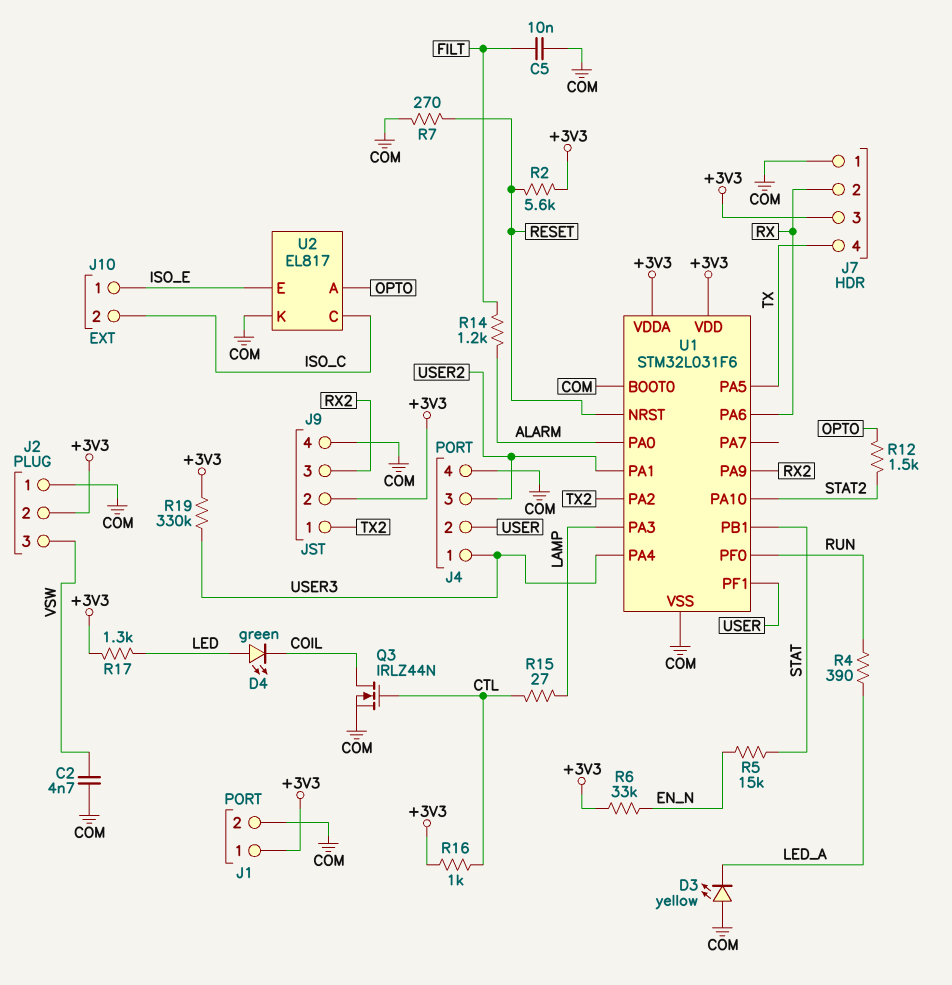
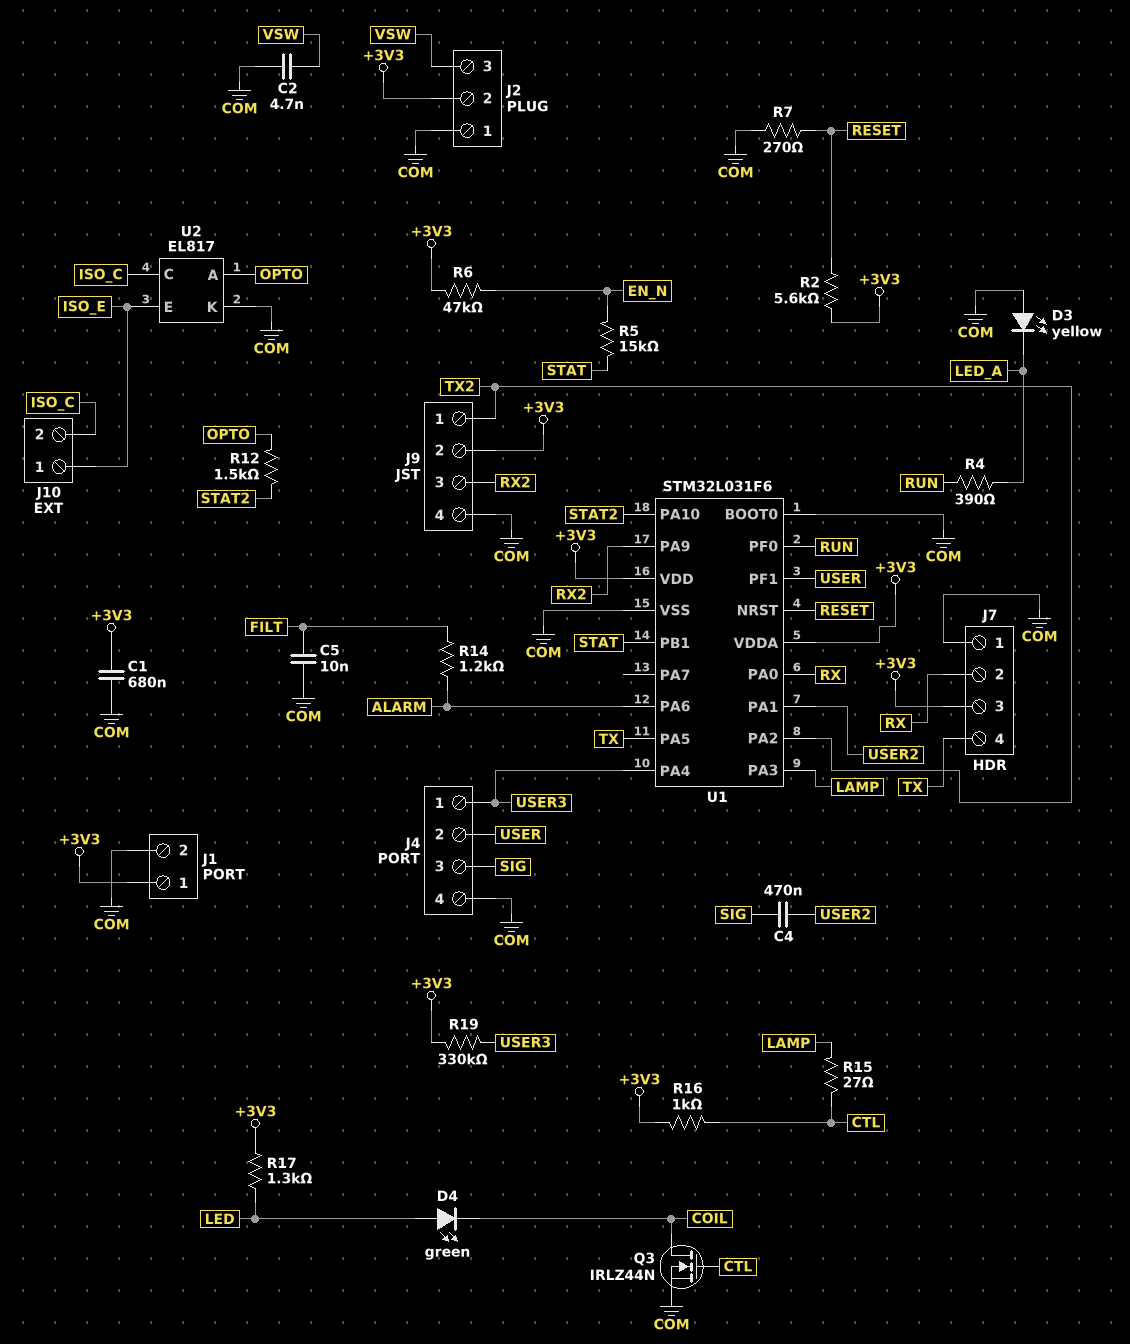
C1: none -> 680nF (+3V3, COM)
C4: none -> 470nF (SIG, USER2)
J4 pin 3: USER2 -> SIG
R6: 33k (+3V3, EN_N) -> 47k (+3V3, EN_N)
U1 pin PA0: ALARM -> RX
U1 pin PA6: RX -> ALARM

